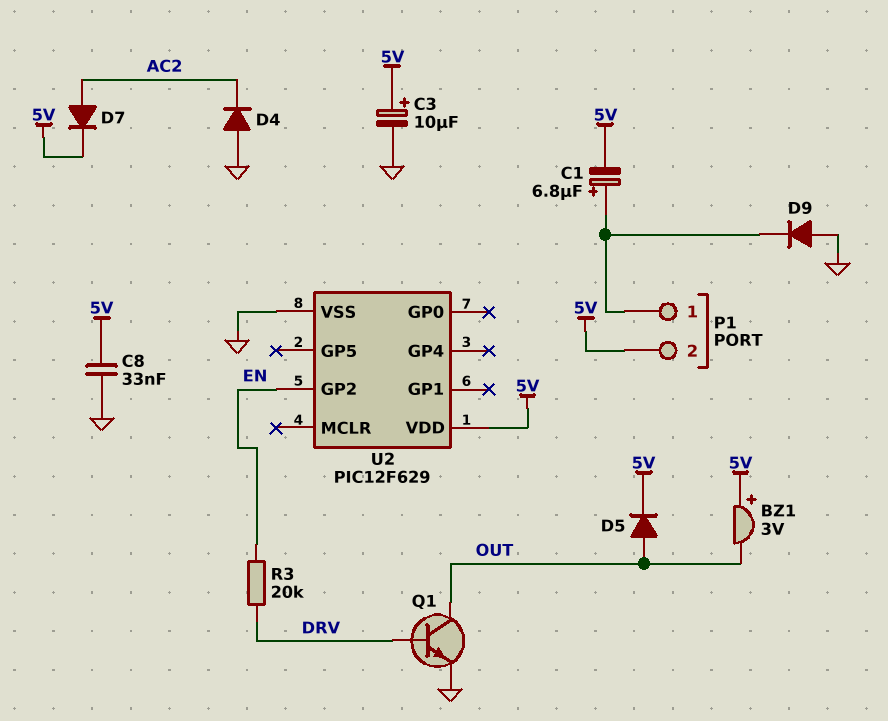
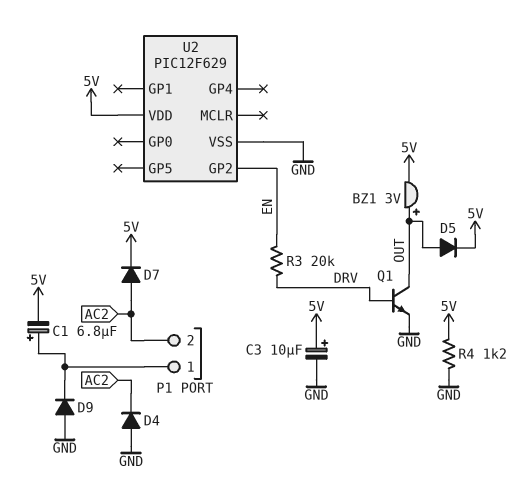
BZ1: buzzer 3V (plus 5V, minus OUT) -> buzzer 3V (plus OUT, minus 5V)
C8: 33nF (5V, GND) -> none
P1 pin 2: 5V -> AC2
R4: none -> 1.2k (5V, GND)

